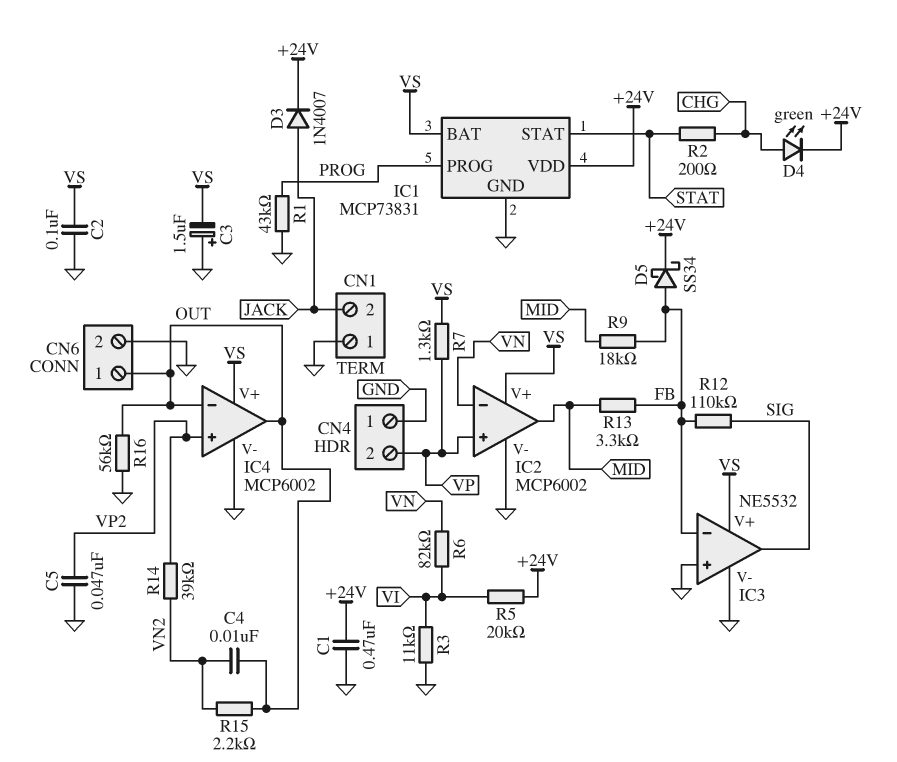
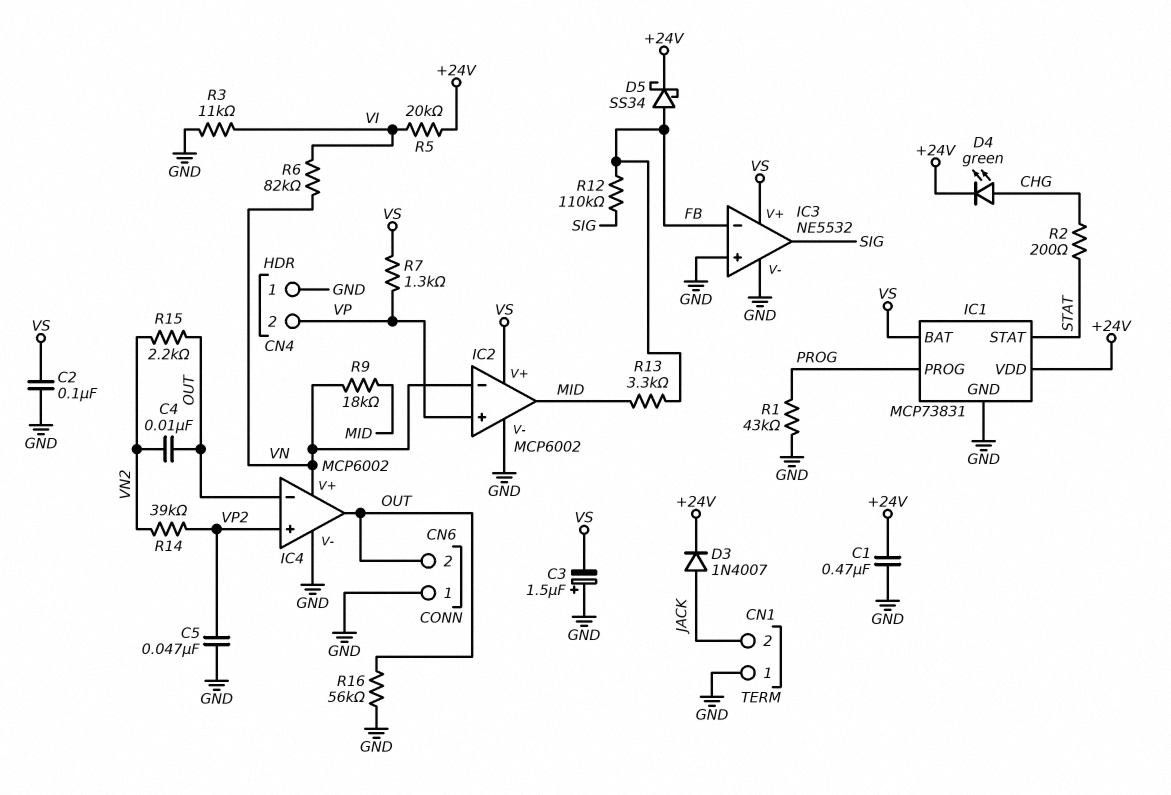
CN6 pin 1: OUT -> GND
CN6 pin 2: GND -> OUT
IC4 pin V+: VS -> VN
R9: 18k (FB, MID) -> 18k (MID, VN)

